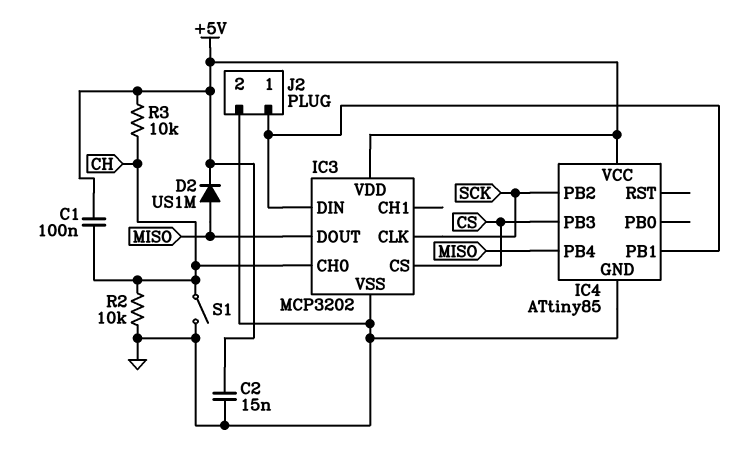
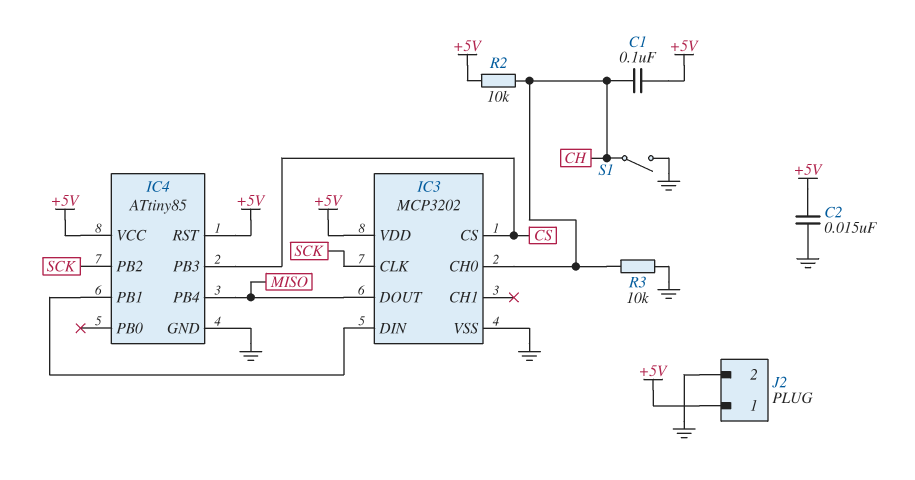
D2: diode US1M (A MISO, K +5V) -> none
IC4 pin RST: none -> +5V
J2 pin 1: IC3/DIN -> +5V
R2: 10k (CH, GND) -> 10k (+5V, CH)
R3: 10k (+5V, CH) -> 10k (CH, GND)

